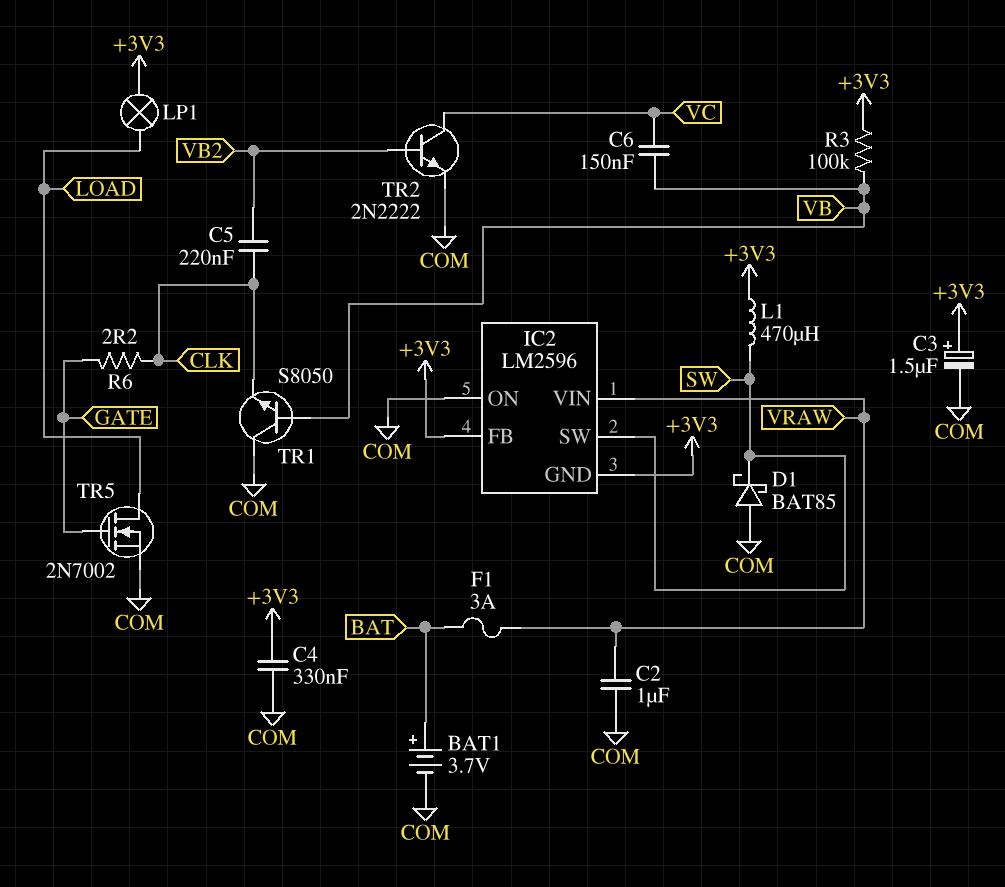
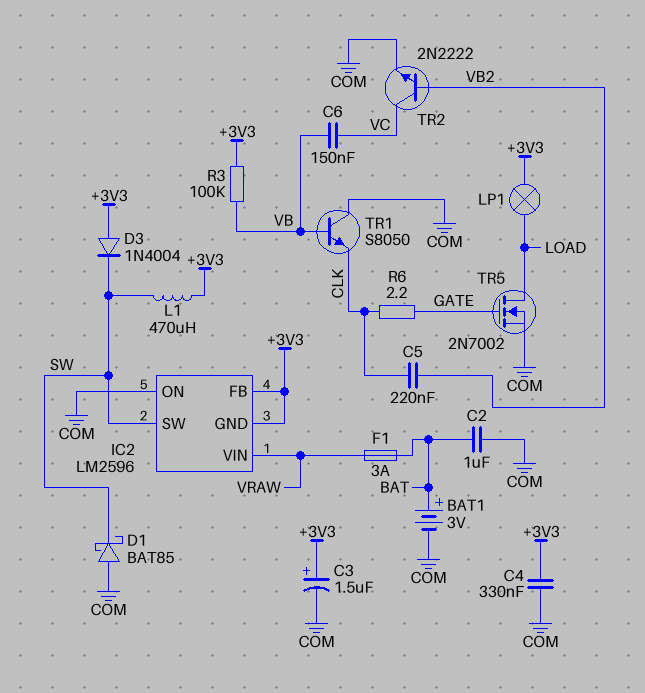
BAT1: 3.7V (plus BAT, minus COM) -> 3V (plus BAT, minus COM)
C2: 1uF (COM, VRAW) -> 1uF (BAT, COM)
D3: none -> diode 1N4004 (A +3V3, K SW)

